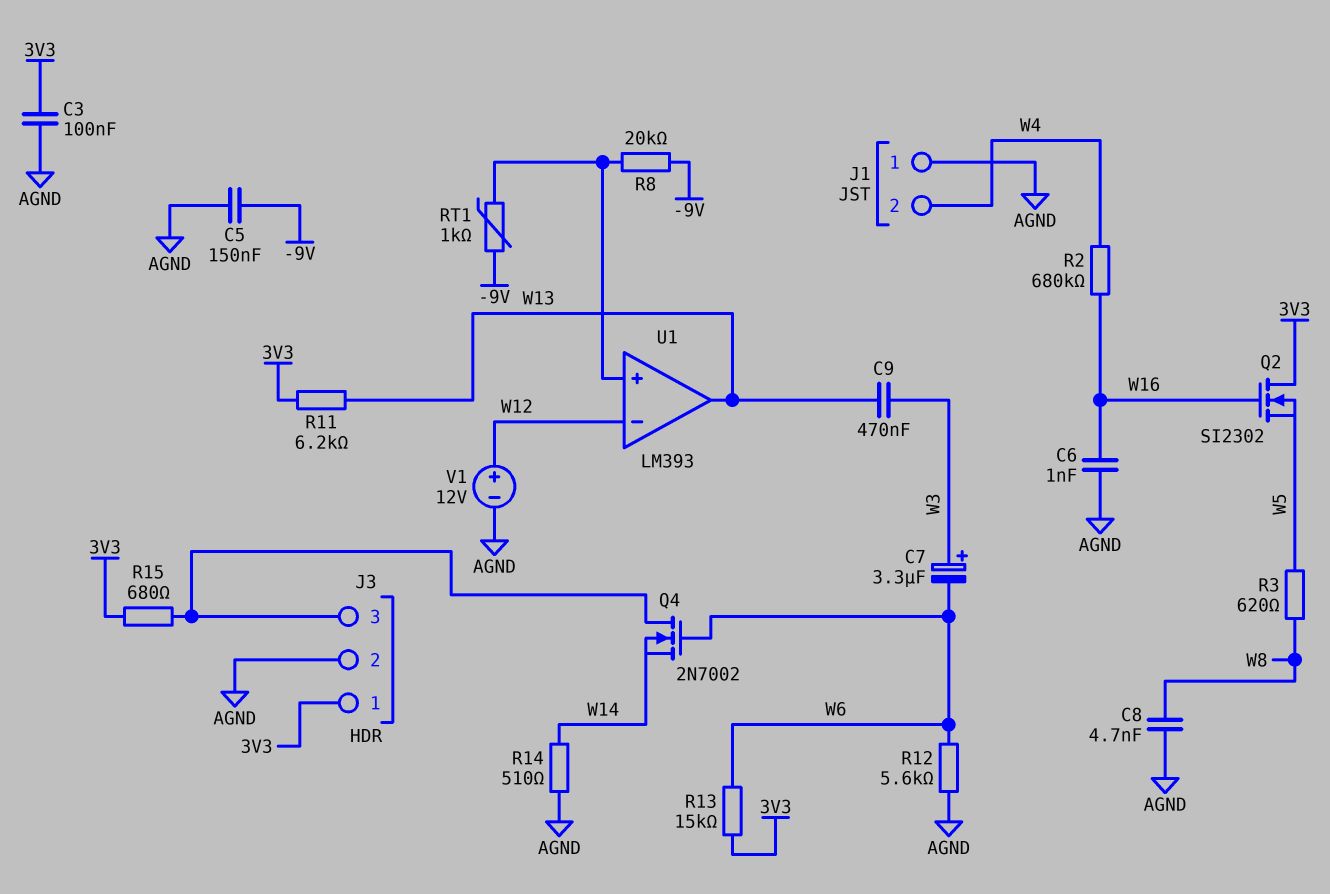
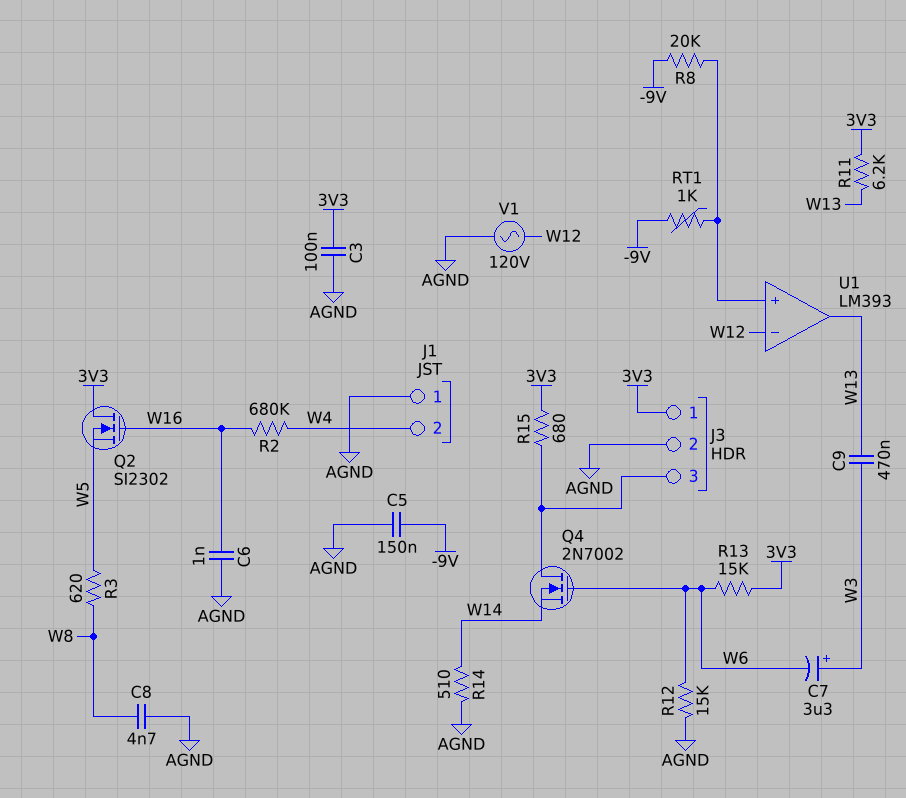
R12: 5.6k (AGND, W6) -> 15k (AGND, W6)
V1: 12V (plus W12, minus AGND) -> AC 120V (AGND, W12)

